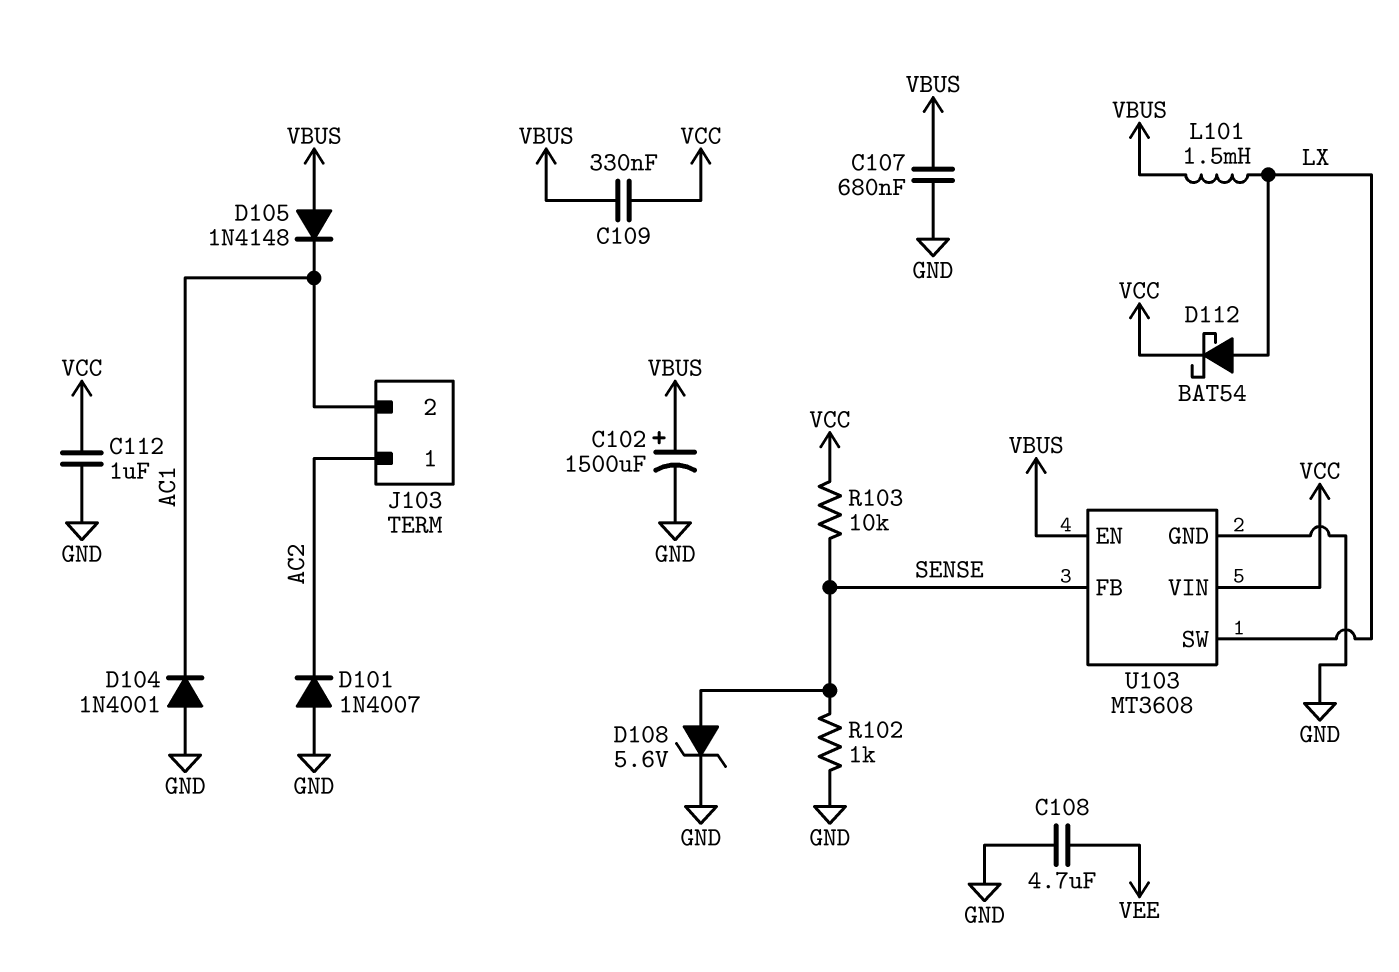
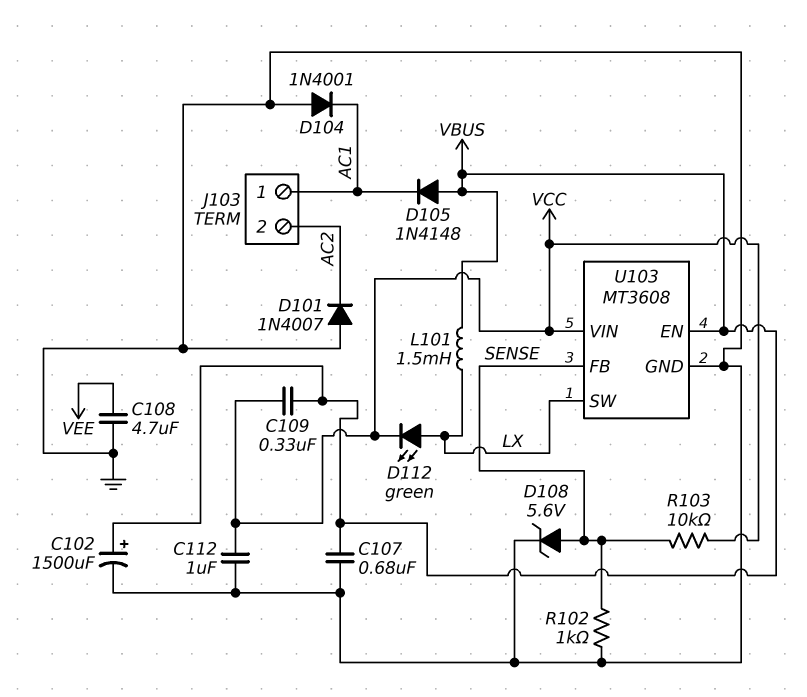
D112: schottky BAT54 (A LX, K VCC) -> LED green (A LX, K VCC)
J103 pin 1: AC2 -> AC1
J103 pin 2: AC1 -> AC2

